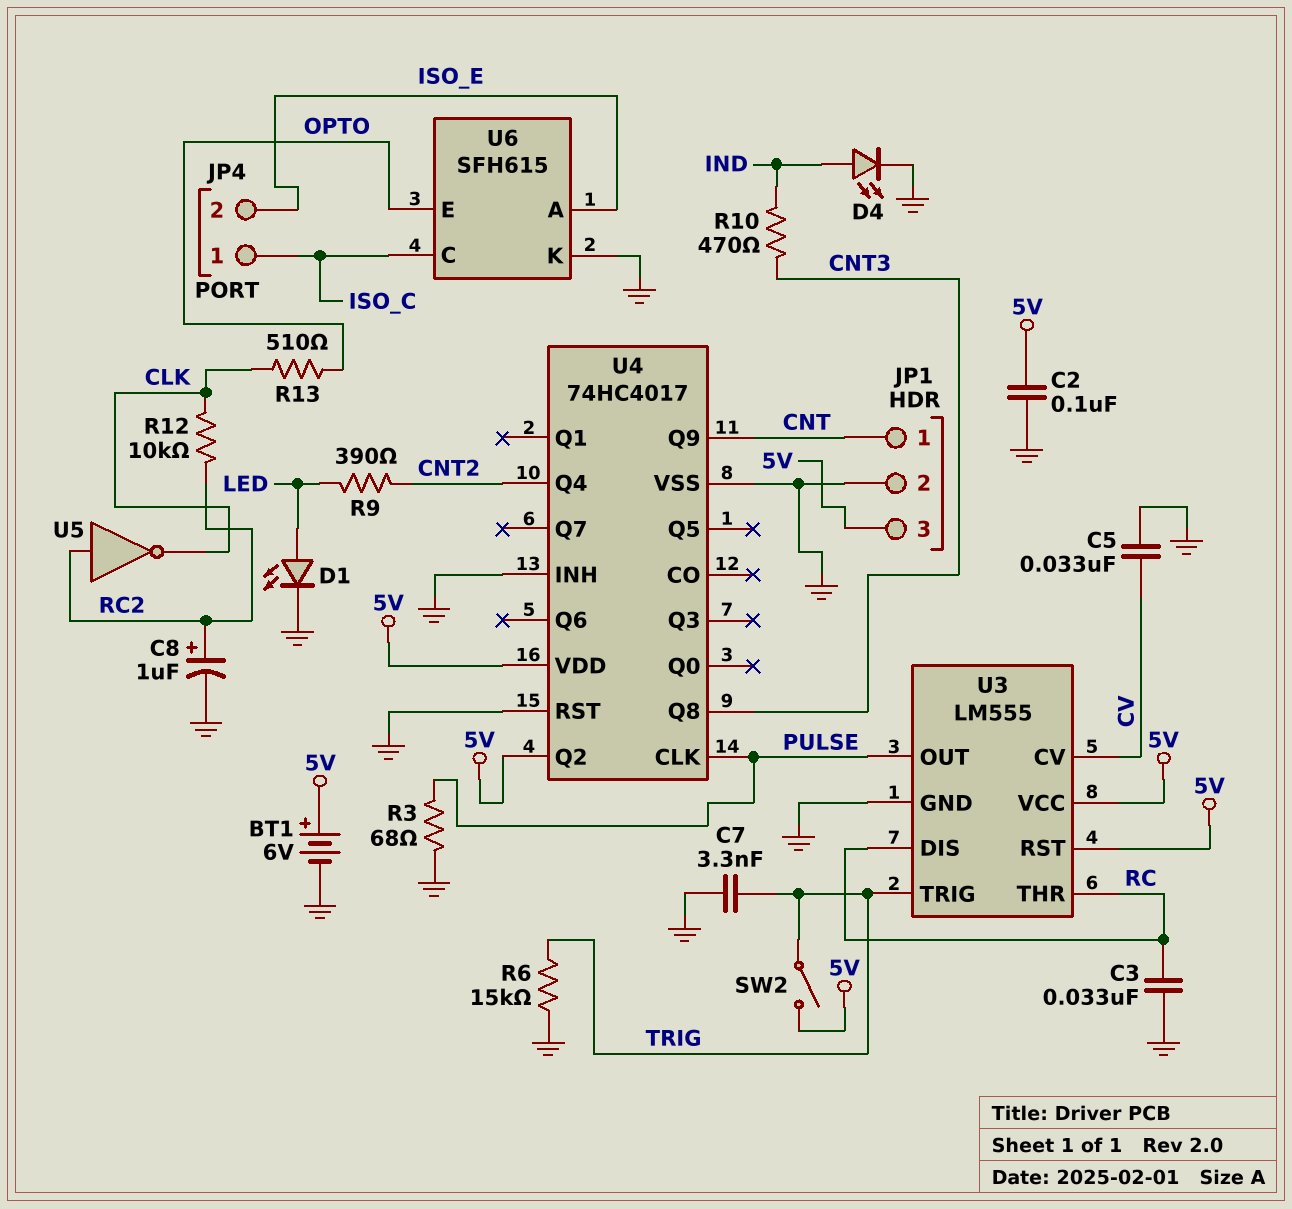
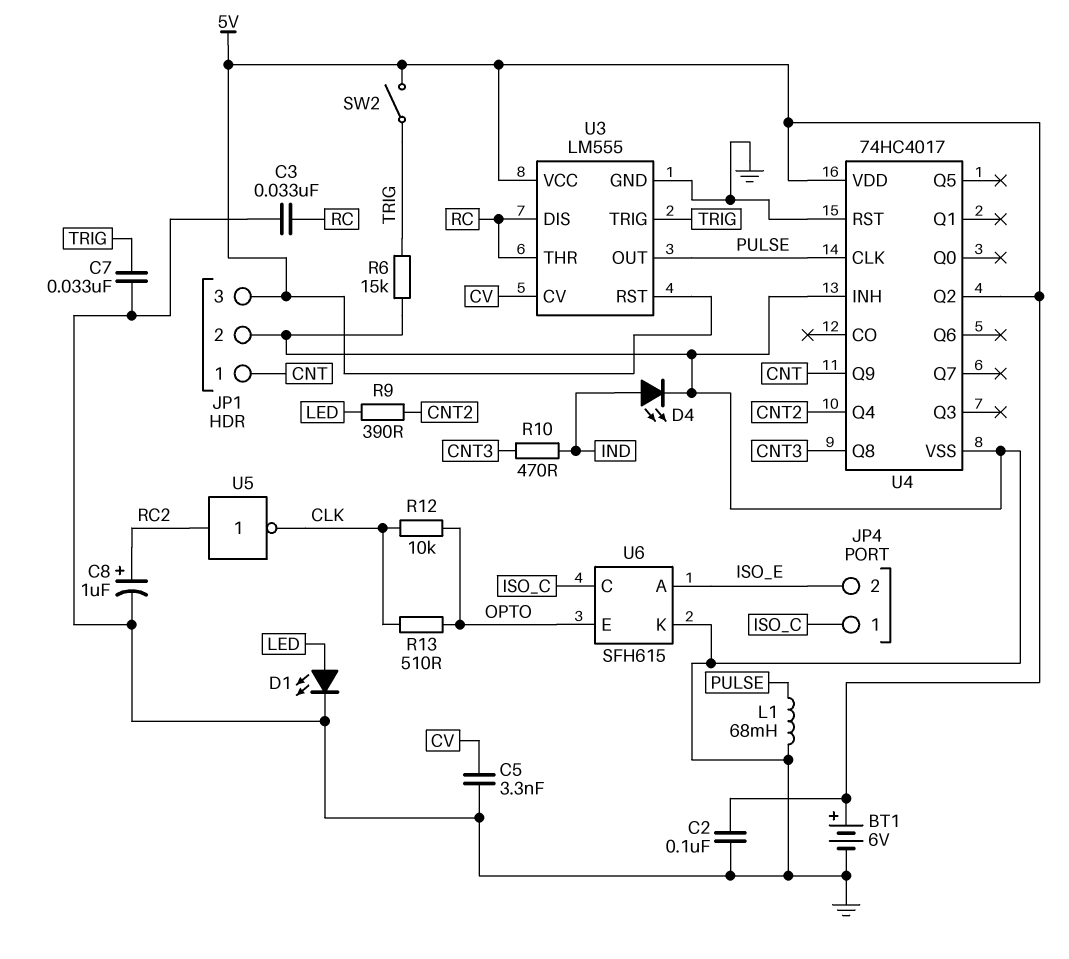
C5: 33nF (CV, GND) -> 3.3nF (CV, GND)
C7: 3.3nF (GND, TRIG) -> 33nF (GND, TRIG)
L1: none -> 68mH (GND, PULSE)
R3: 68 (GND, PULSE) -> none
R12: 10k (CLK, RC2) -> 10k (CLK, OPTO)

